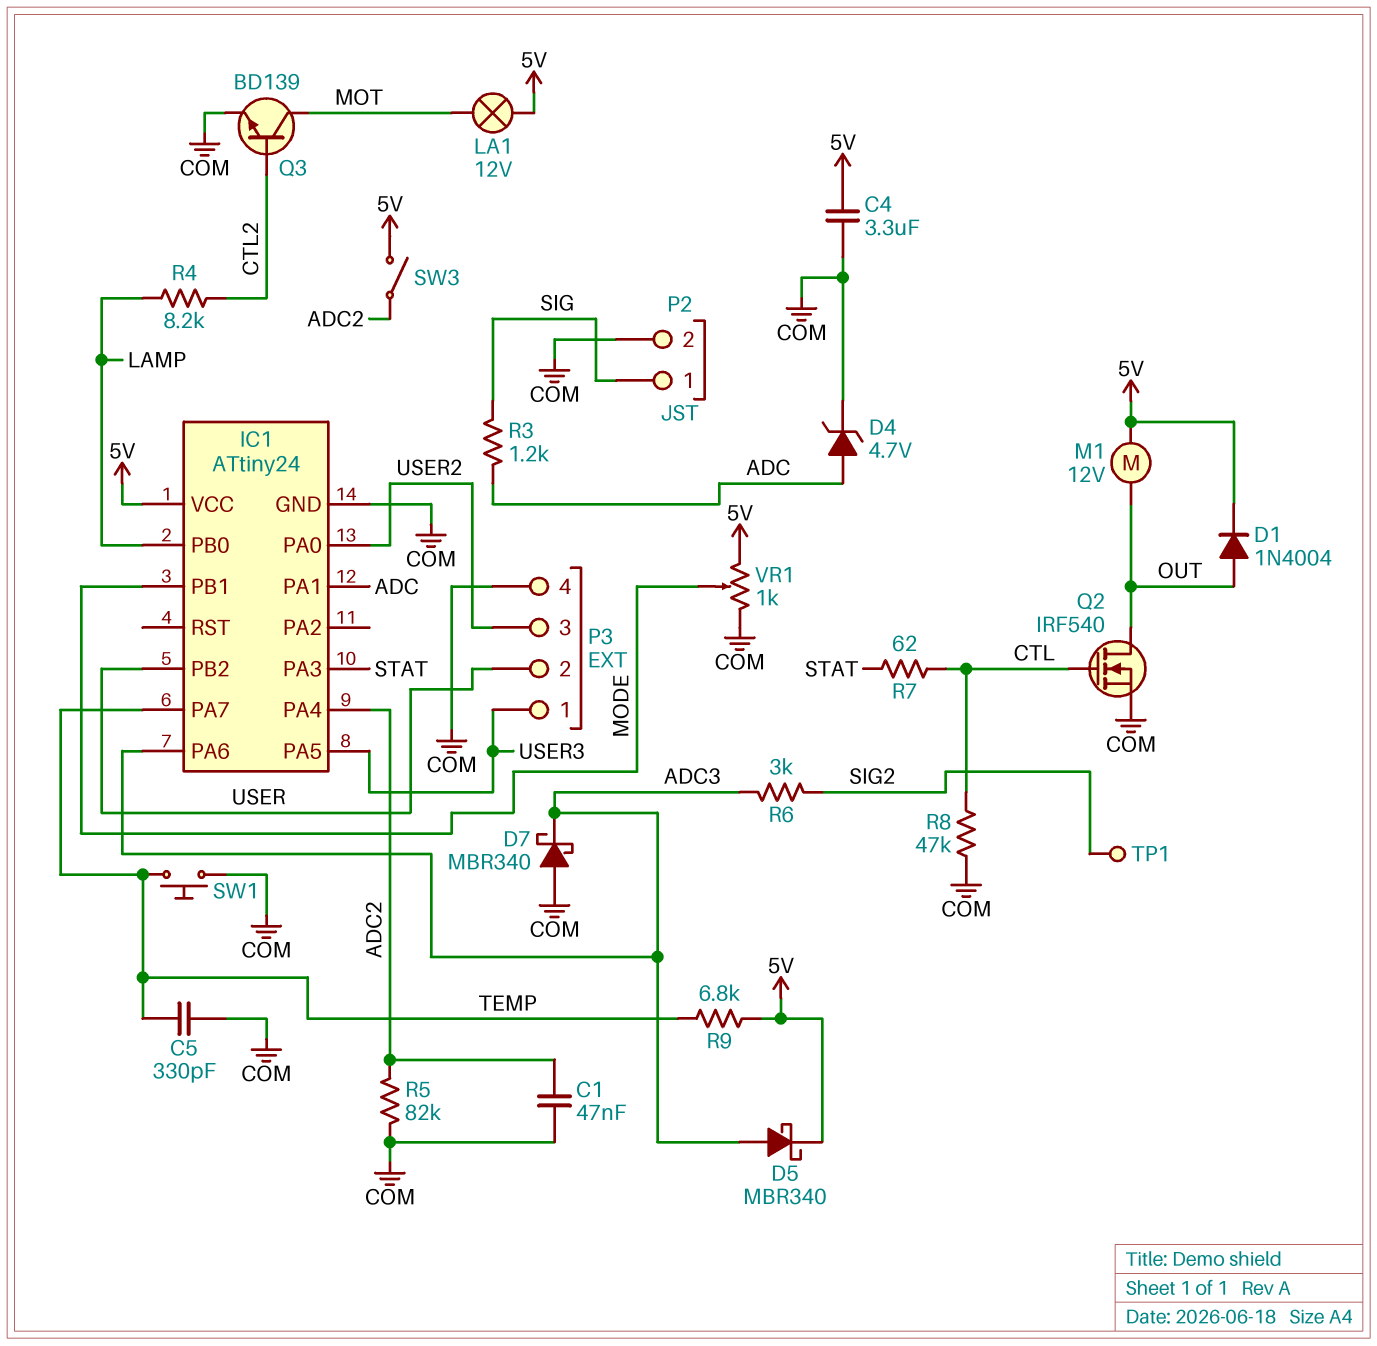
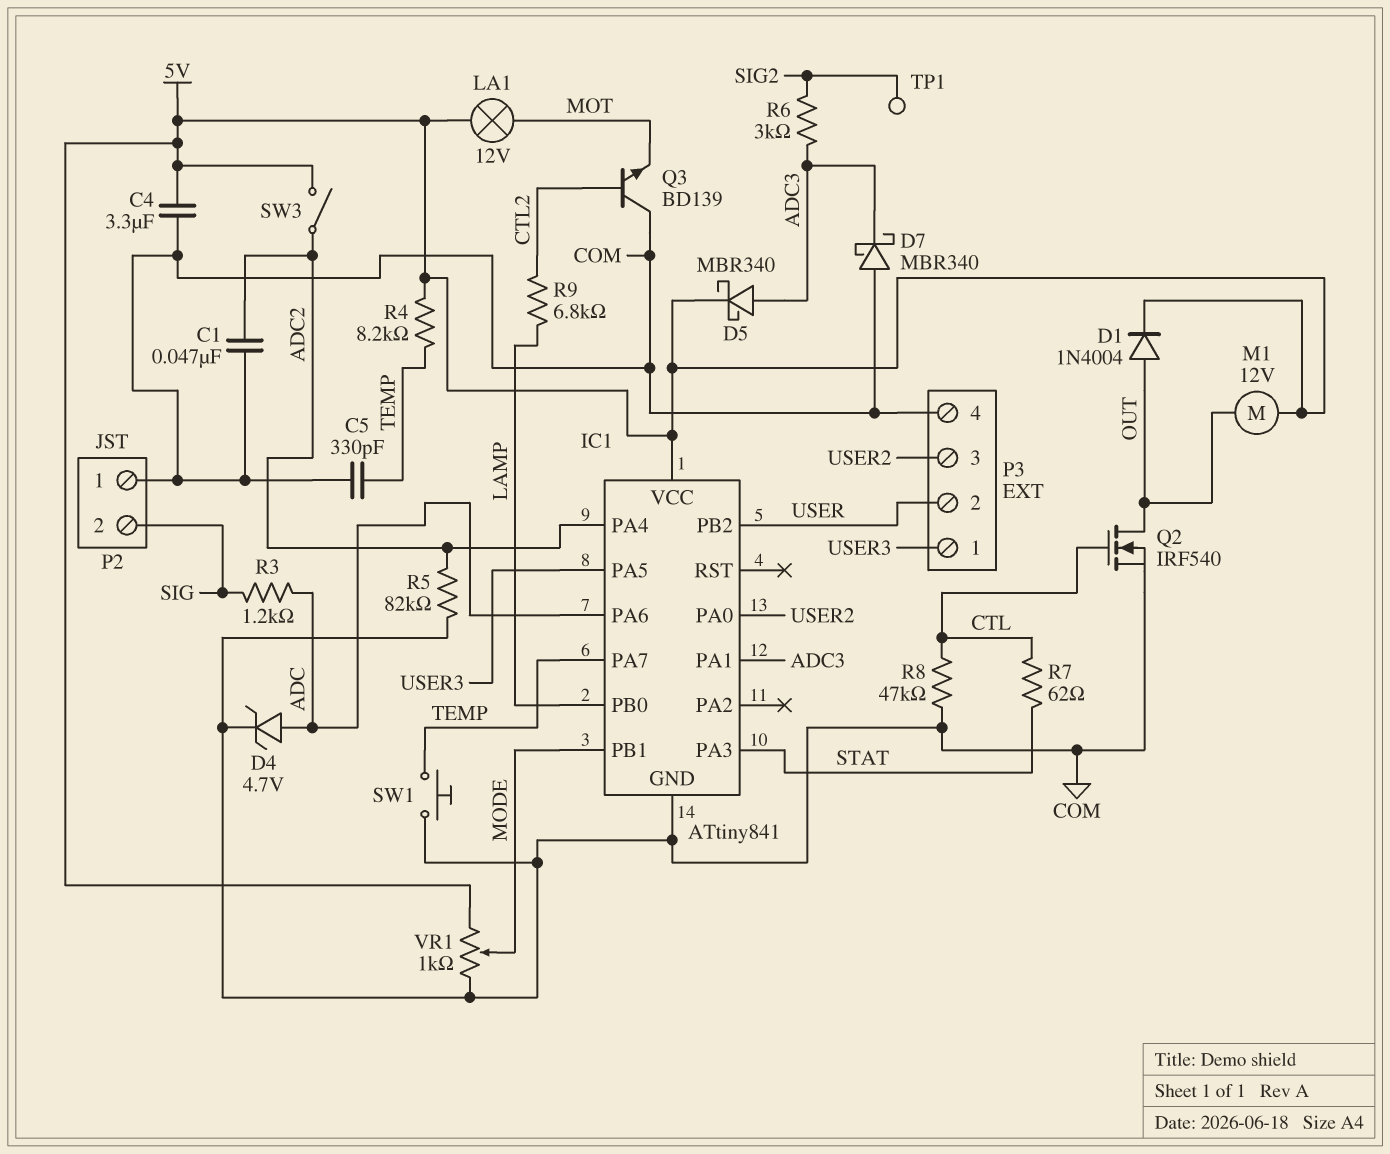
IC1: ATtiny24 -> ATtiny841
IC1 pin PA1: ADC -> ADC3
IC1 pin PA6: ADC3 -> ADC
P2 pin 1: SIG -> COM
P2 pin 2: COM -> SIG
Q3: NPN BD139 (B CTL2, C MOT, E COM) -> NPN BD139 (B CTL2, C COM, E MOT)
R4: 8.2k (CTL2, LAMP) -> 8.2k (5V, TEMP)
R9: 6.8k (5V, TEMP) -> 6.8k (CTL2, LAMP)

